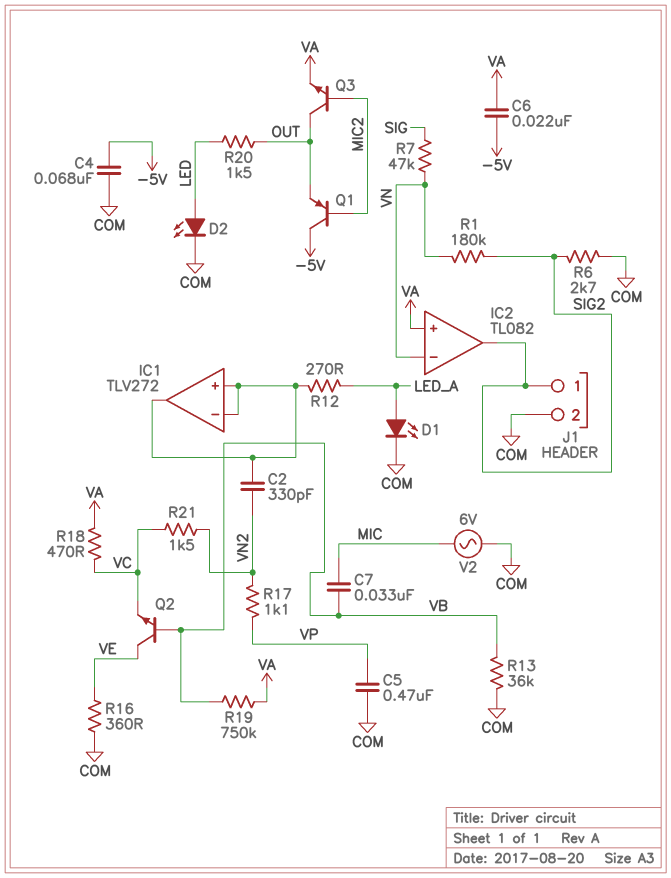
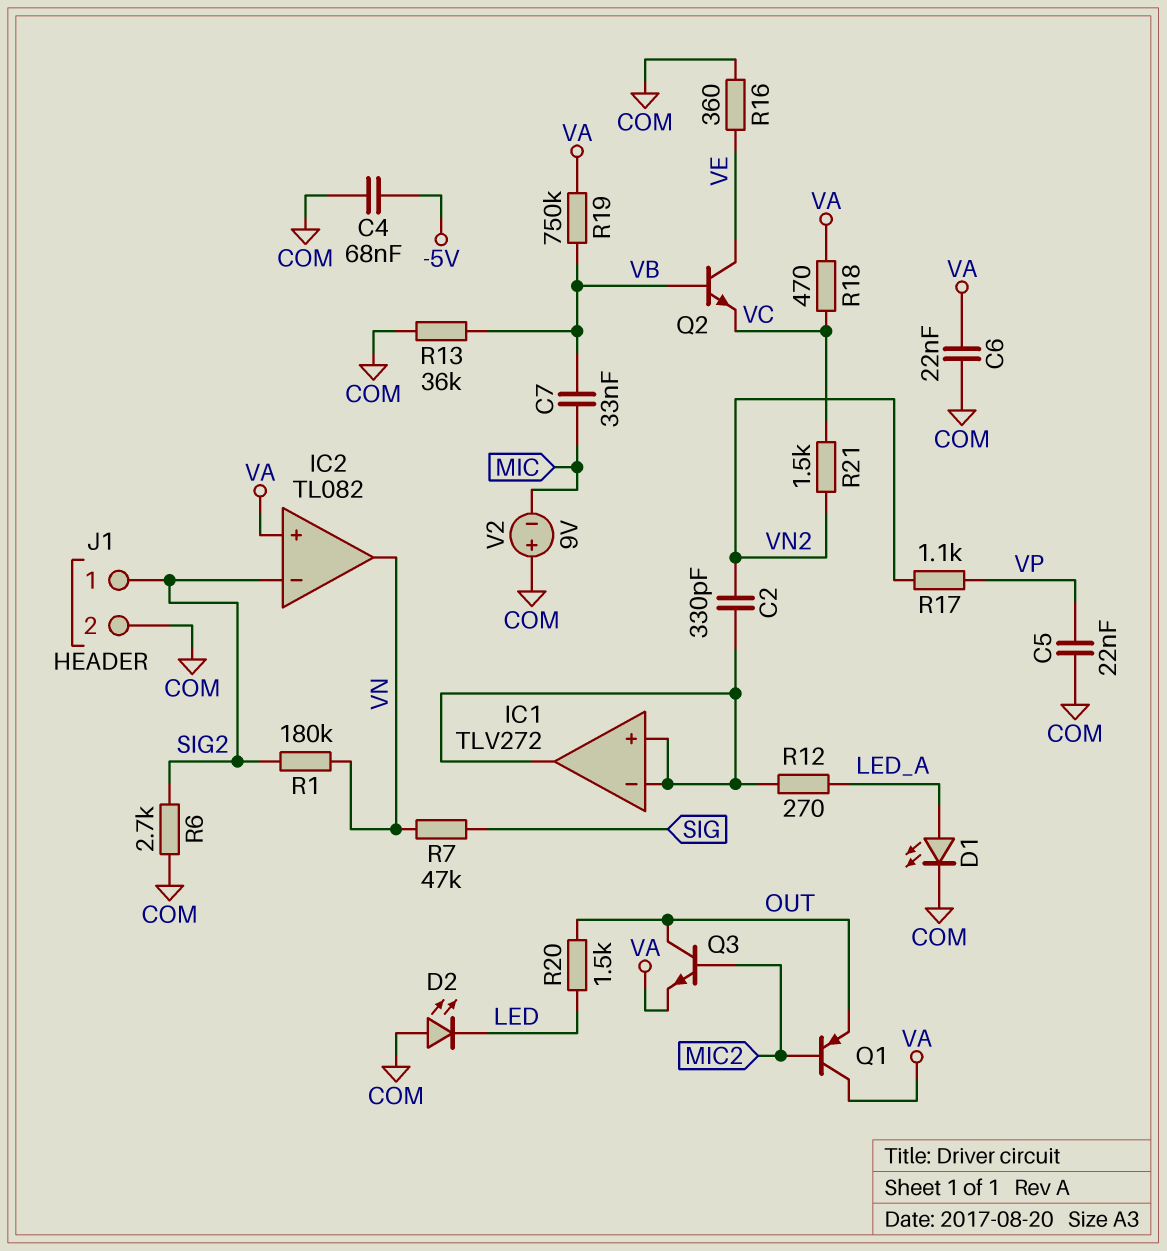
C5: 470nF (COM, VP) -> 22nF (COM, VP)
C6: 22nF (-5V, VA) -> 22nF (COM, VA)
D2: LED (A LED, K COM) -> LED (A COM, K LED)
IC2 pin in-: VN -> SIG2
IC2 pin out: SIG2 -> VN
Q1: PNP (B MIC2, C -5V, E OUT) -> PNP (B MIC2, C VA, E OUT)
V2: AC 6V (COM, MIC) -> 9V (plus COM, minus MIC)

